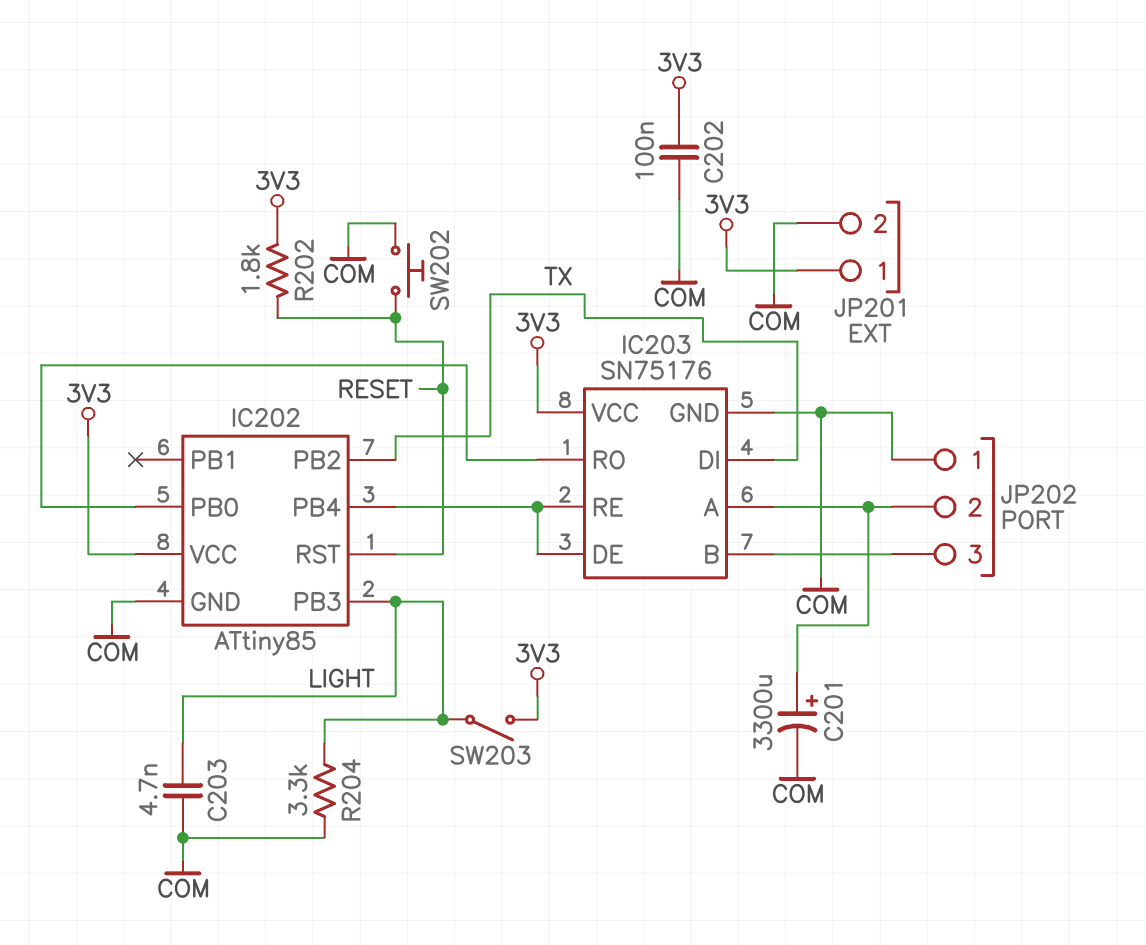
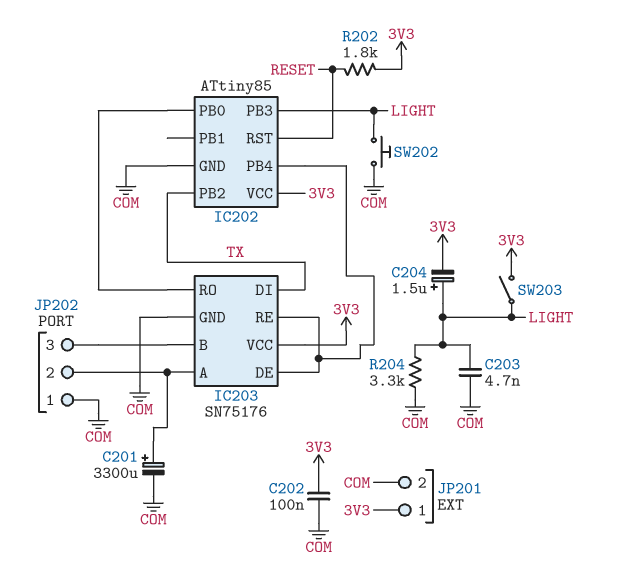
C204: none -> 1.5uF (plus LIGHT, minus 3V3)
SW202: button (COM, RESET) -> button (COM, LIGHT)

